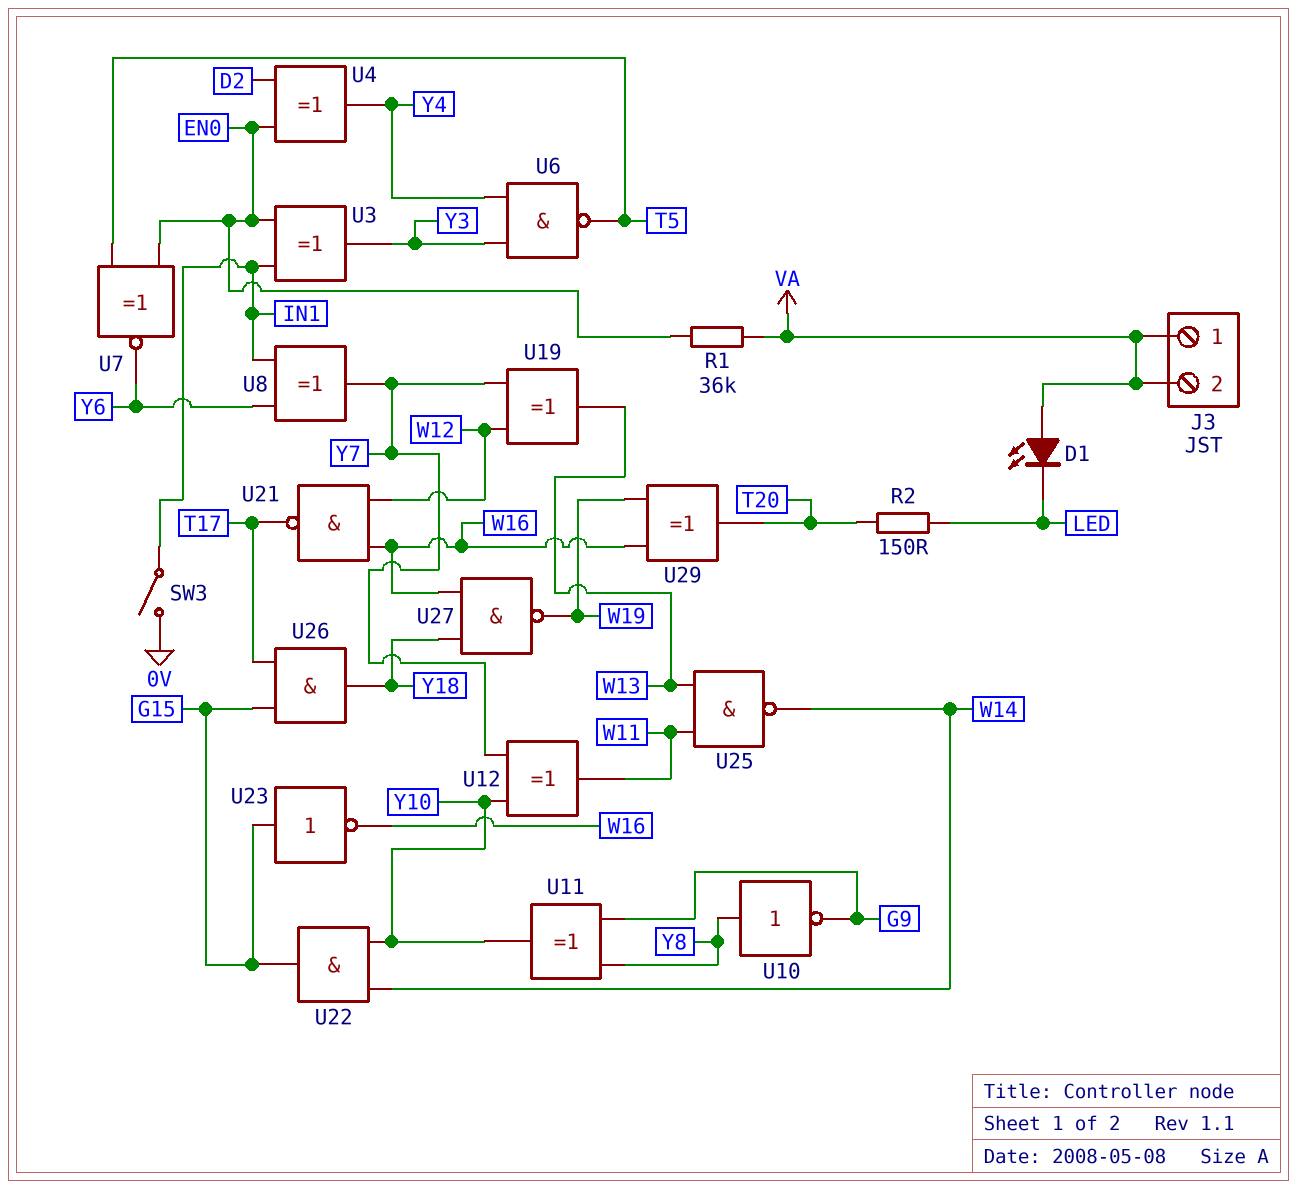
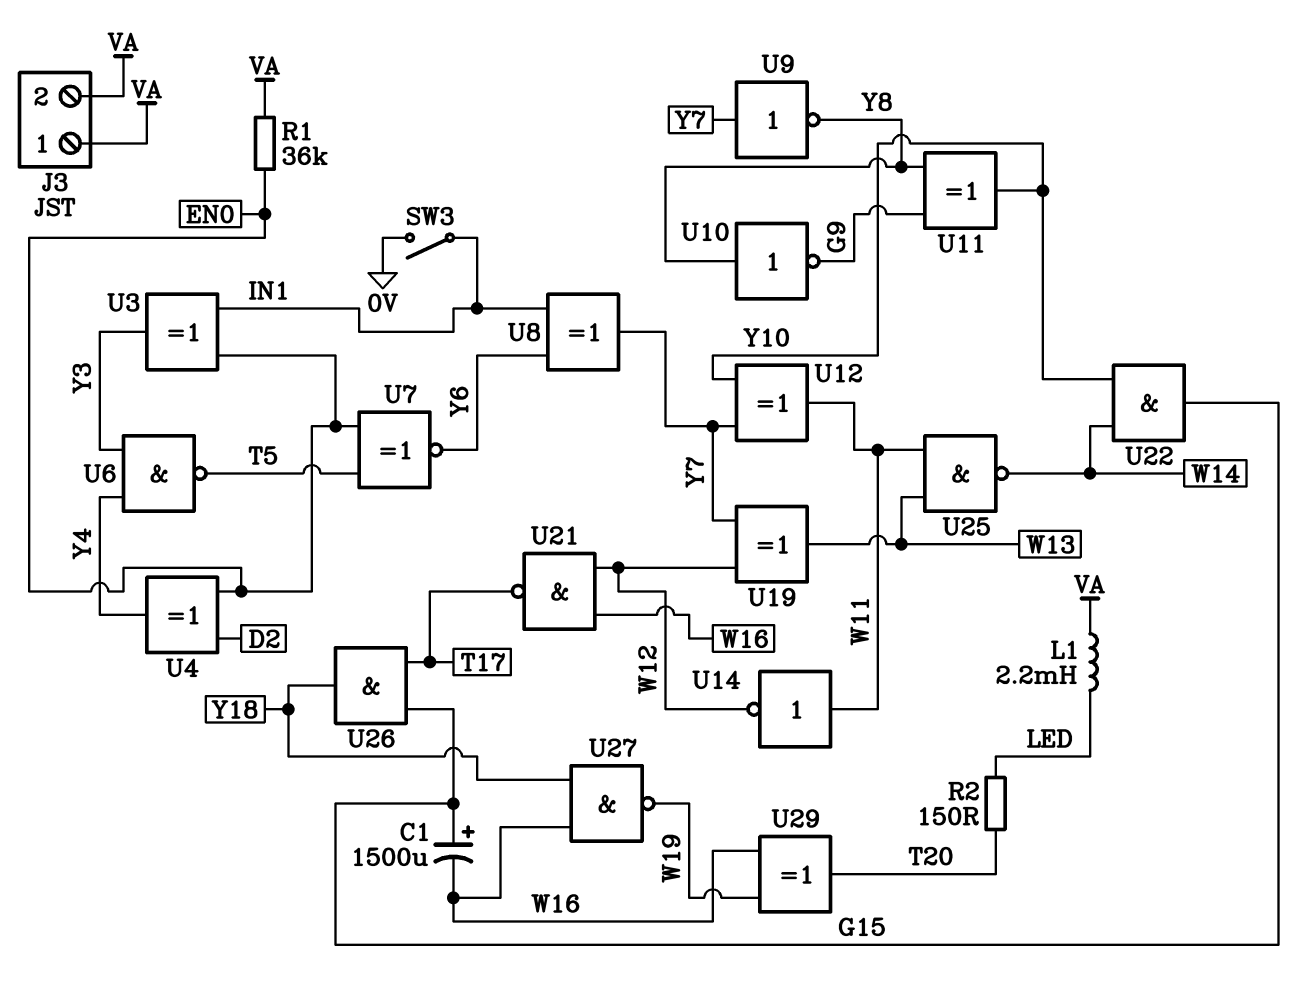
C1: none -> 1500uF (plus G15, minus W16)
D1: LED (A VA, K LED) -> none
L1: none -> 2.2mH (LED, VA)
U9: none -> NOT (in Y7, out Y8)
U14: none -> NOT (in W11, out W12)
U23: NOT (in G15, out W16) -> none

